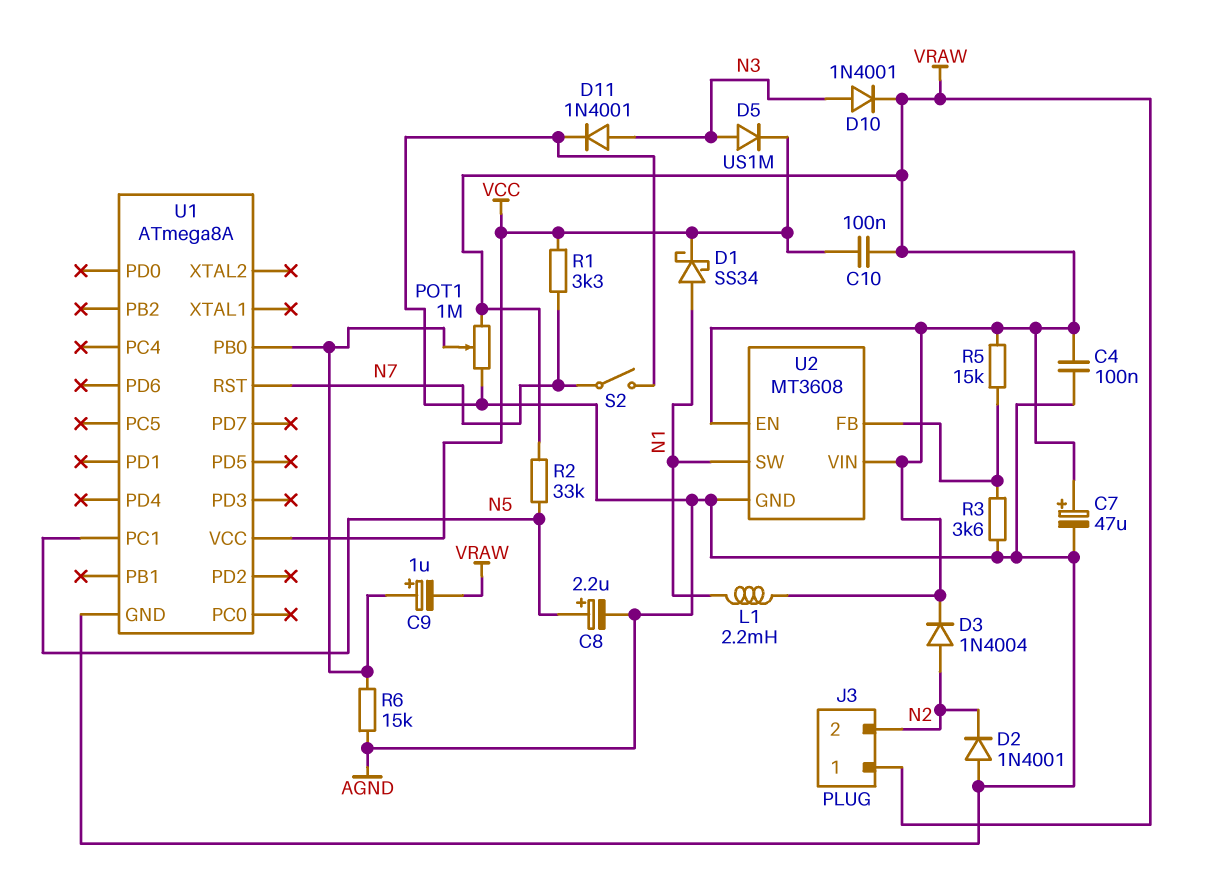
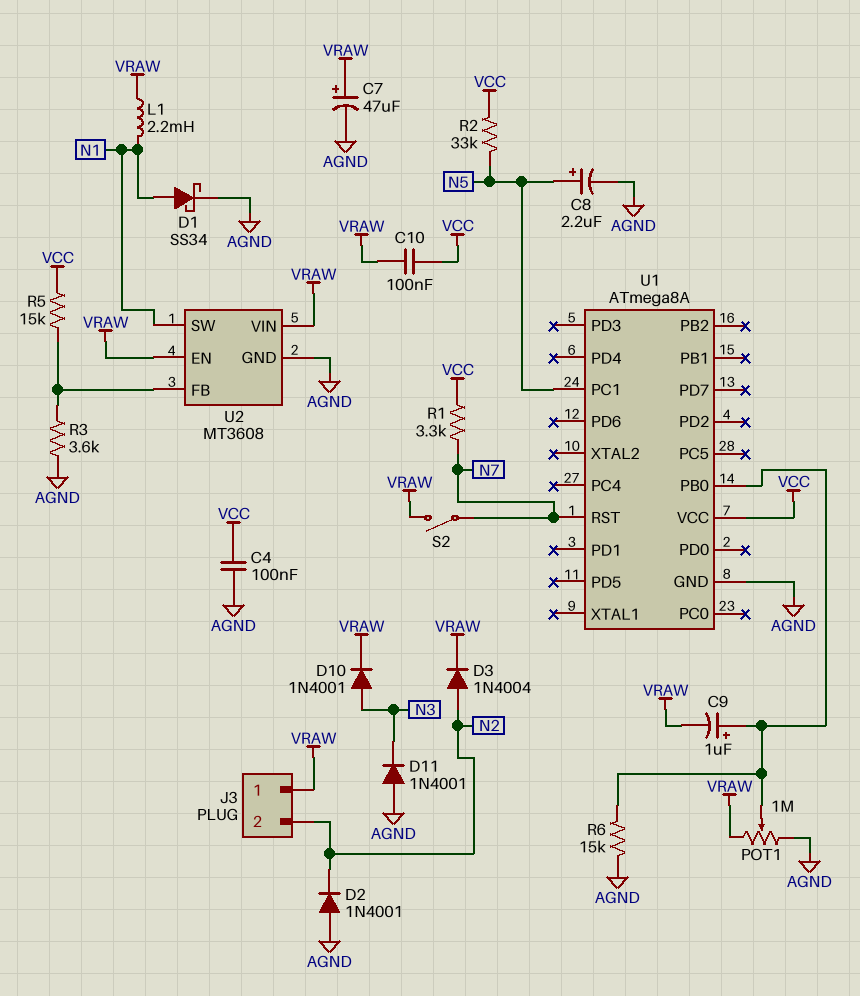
C4: 100nF (AGND, VRAW) -> 100nF (AGND, VCC)
D1: schottky SS34 (A N1, K VCC) -> schottky SS34 (A N1, K AGND)
D5: diode US1M (A N3, K VCC) -> none
D11: diode 1N4001 (A N3, K AGND) -> diode 1N4001 (A AGND, K N3)
R2: 33k (N5, VRAW) -> 33k (N5, VCC)
R5: 15k (U2/FB, VRAW) -> 15k (U2/FB, VCC)
S2: switch (AGND, N7) -> switch (N7, VRAW)

